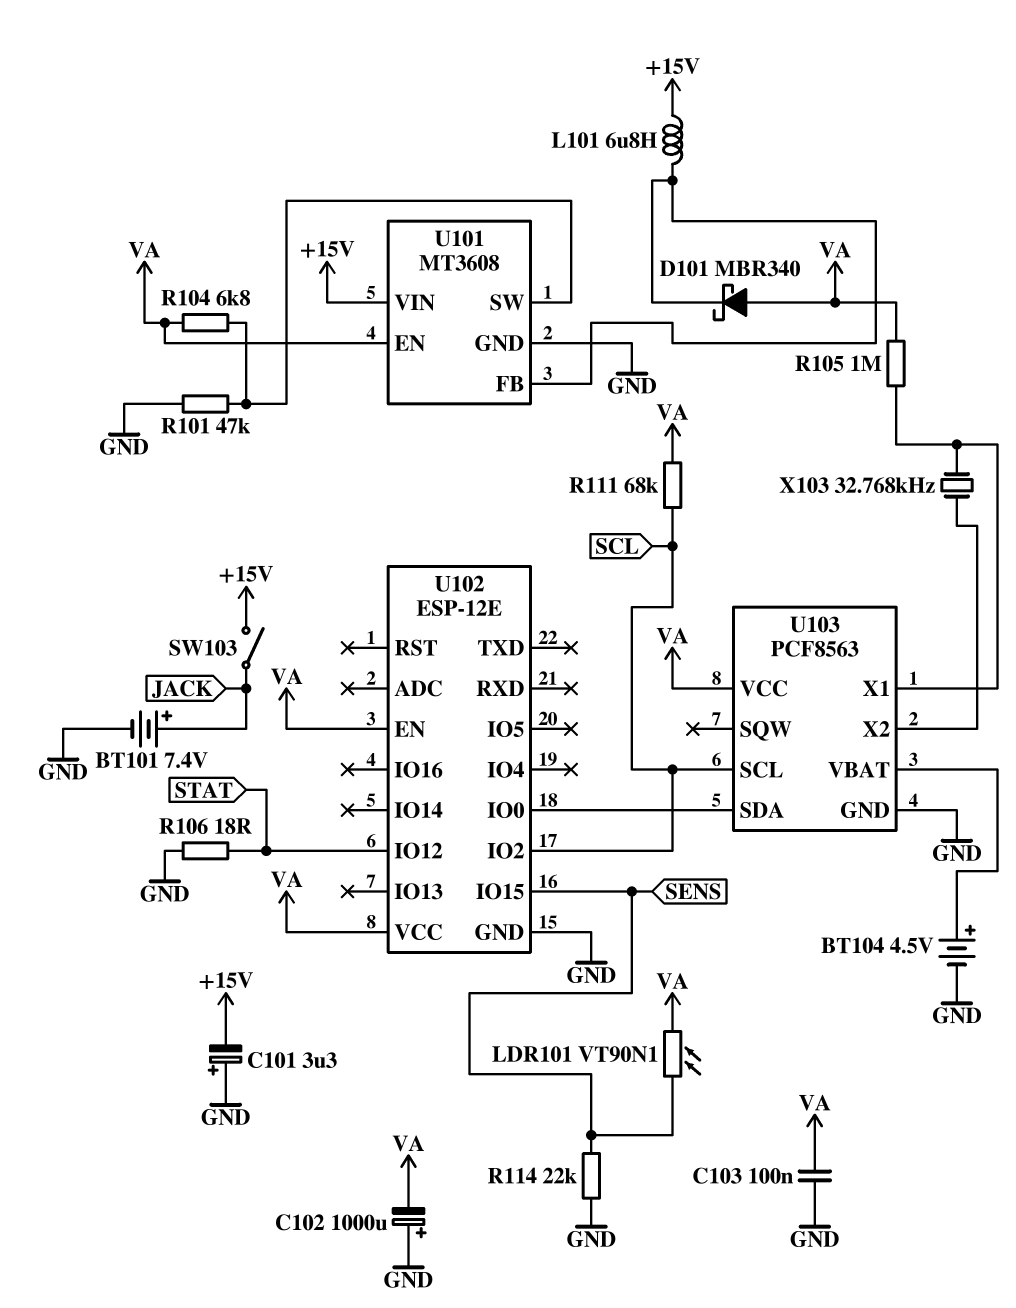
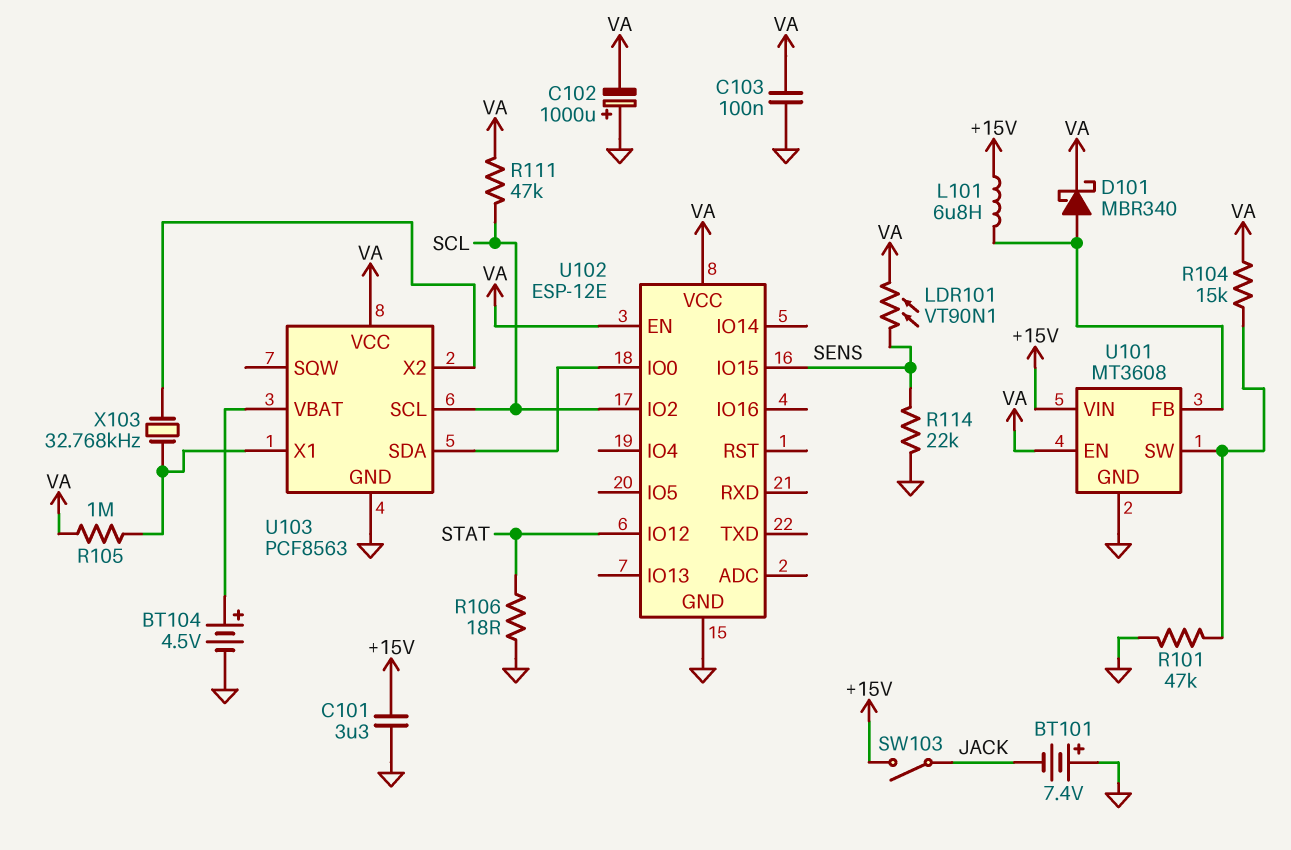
BT101: 7.4V (plus JACK, minus GND) -> 7.4V (plus GND, minus JACK)
C101: 3.3uF (plus GND, minus +15V) -> 3.3uF (+15V, GND)
D101: schottky MBR340 (A VA, K U101/FB) -> schottky MBR340 (A U101/FB, K VA)
R104: 6.8k (U101/SW, VA) -> 15k (U101/SW, VA)
R111: 68k (SCL, VA) -> 47k (SCL, VA)

